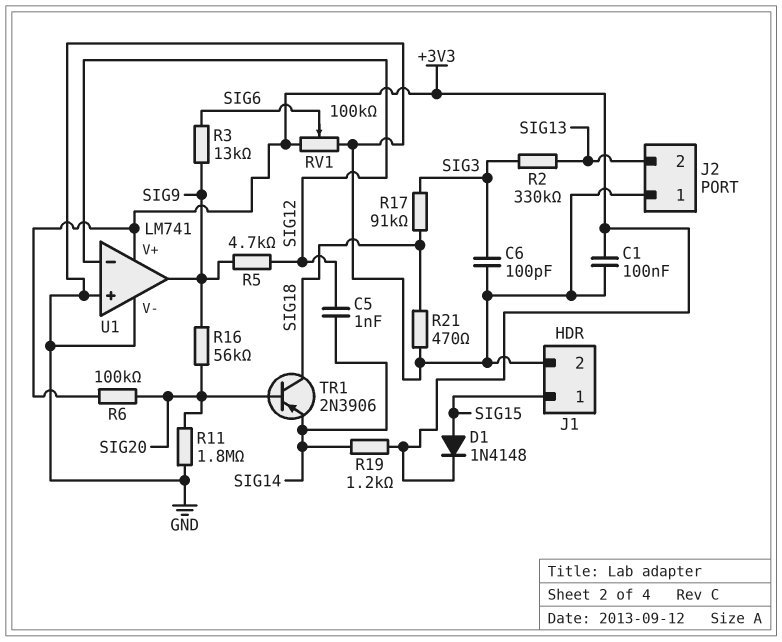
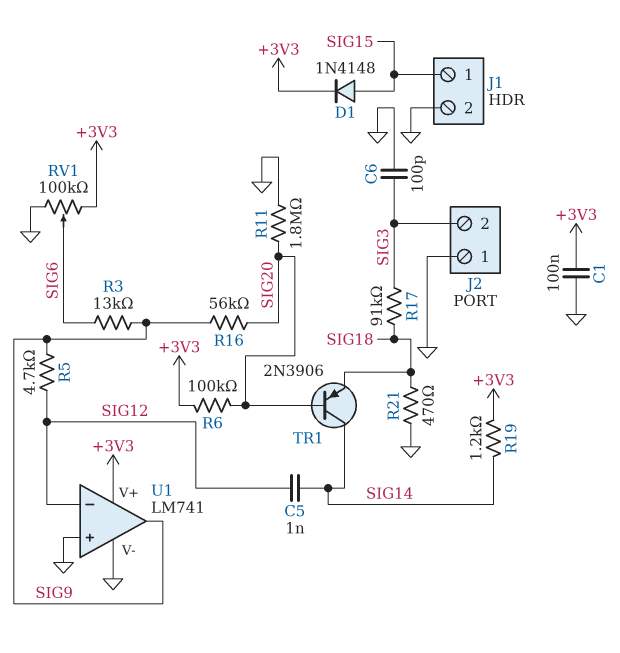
J2 pin 2: SIG13 -> SIG3
R2: 330k (SIG3, SIG13) -> none
TR1: PNP 2N3906 (B SIG20, C SIG18, E SIG14) -> PNP 2N3906 (B SIG20, C SIG14, E SIG18)

